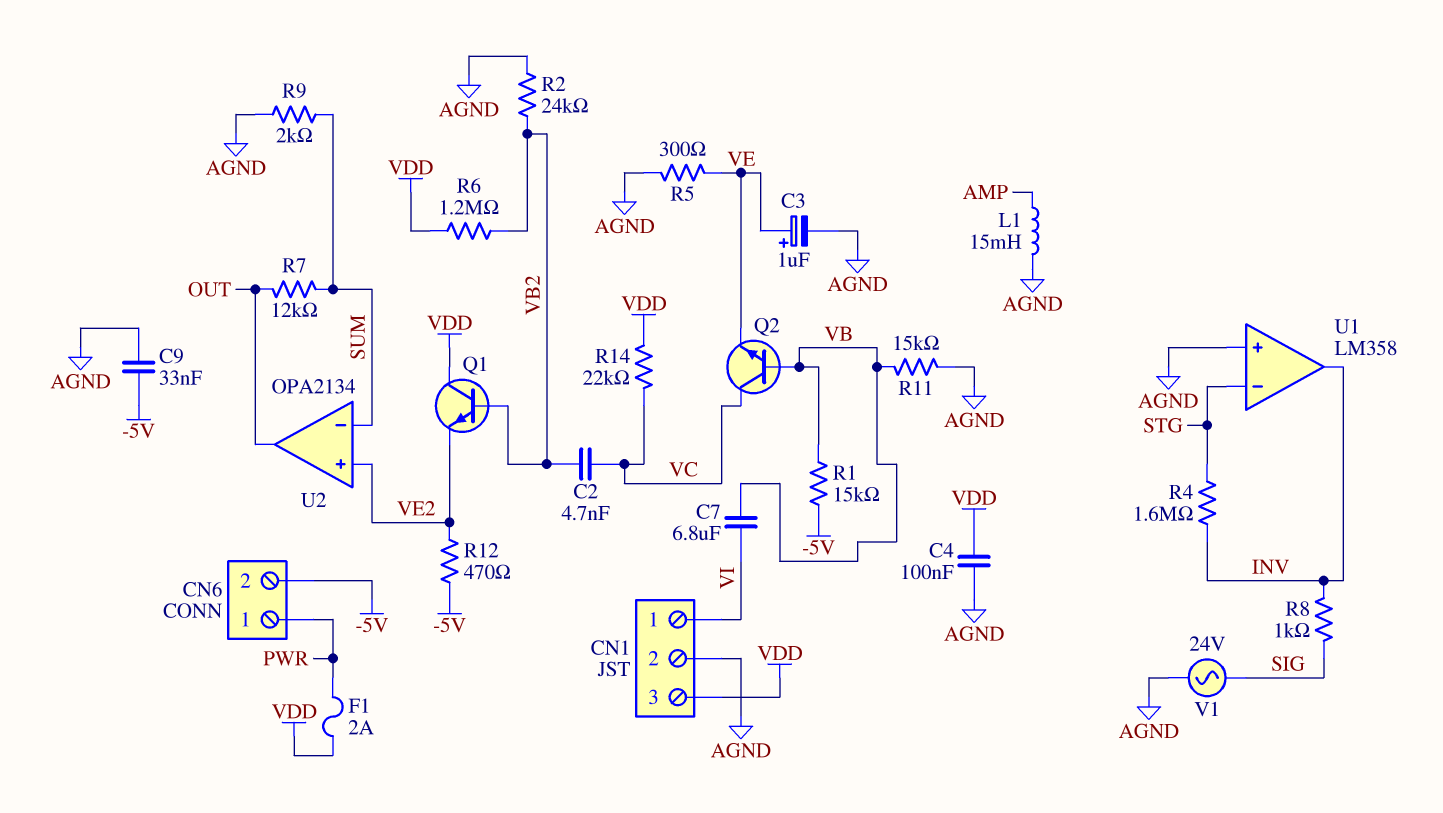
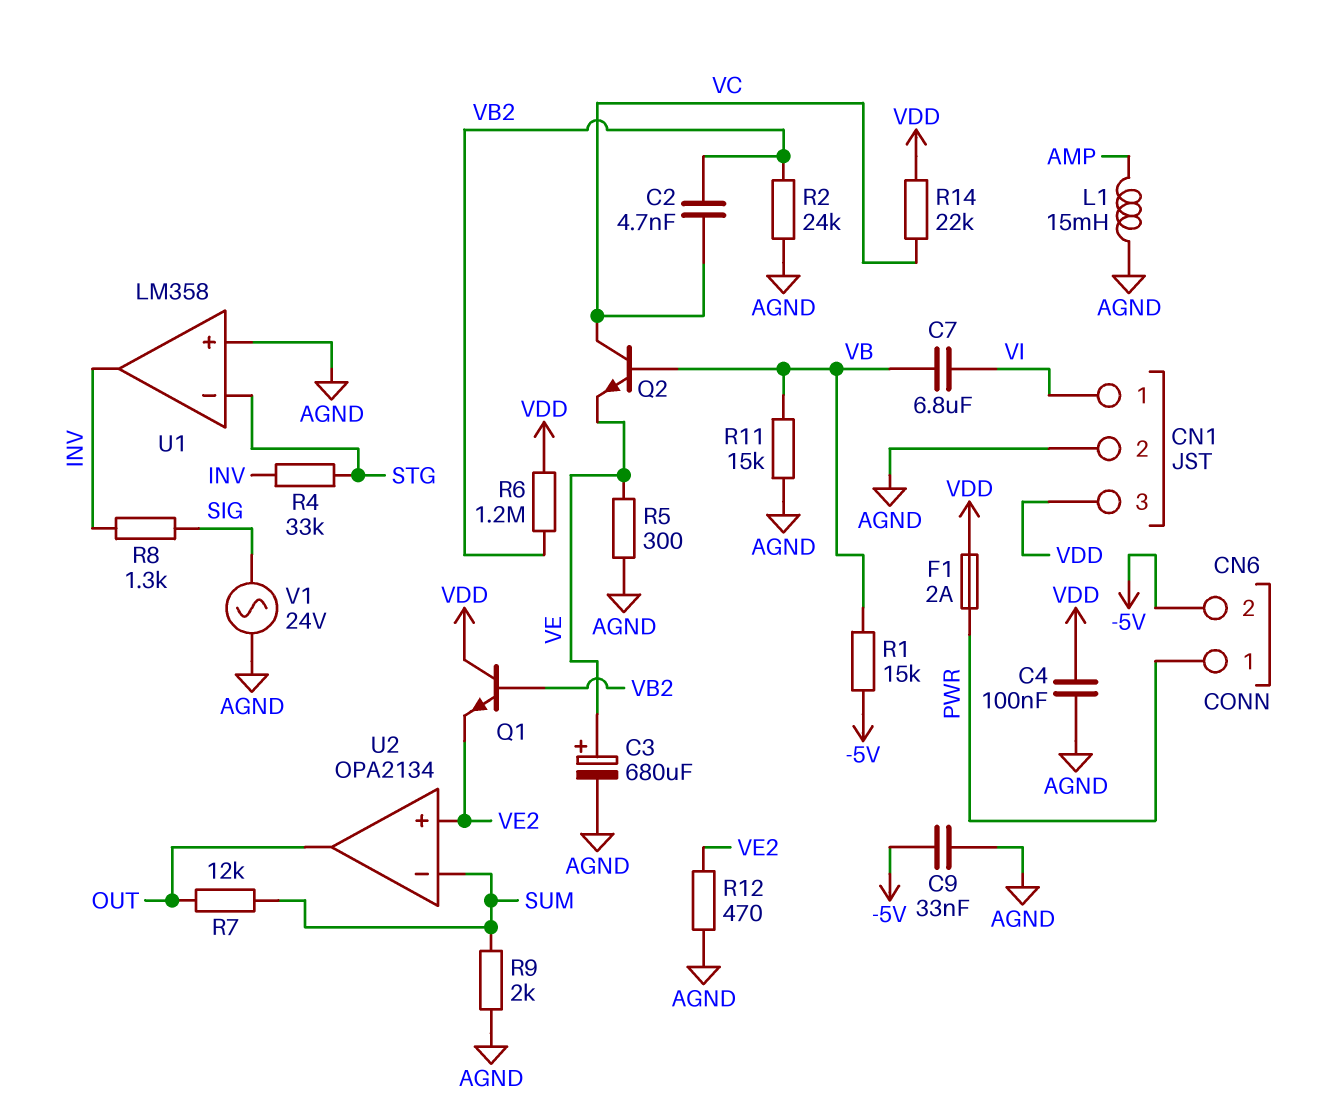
C3: 1uF (plus VE, minus AGND) -> 680uF (plus VE, minus AGND)
R4: 1.6M (INV, STG) -> 33k (INV, STG)
R8: 1k (INV, SIG) -> 1.3k (INV, SIG)
R12: 470 (-5V, VE2) -> 470 (AGND, VE2)

